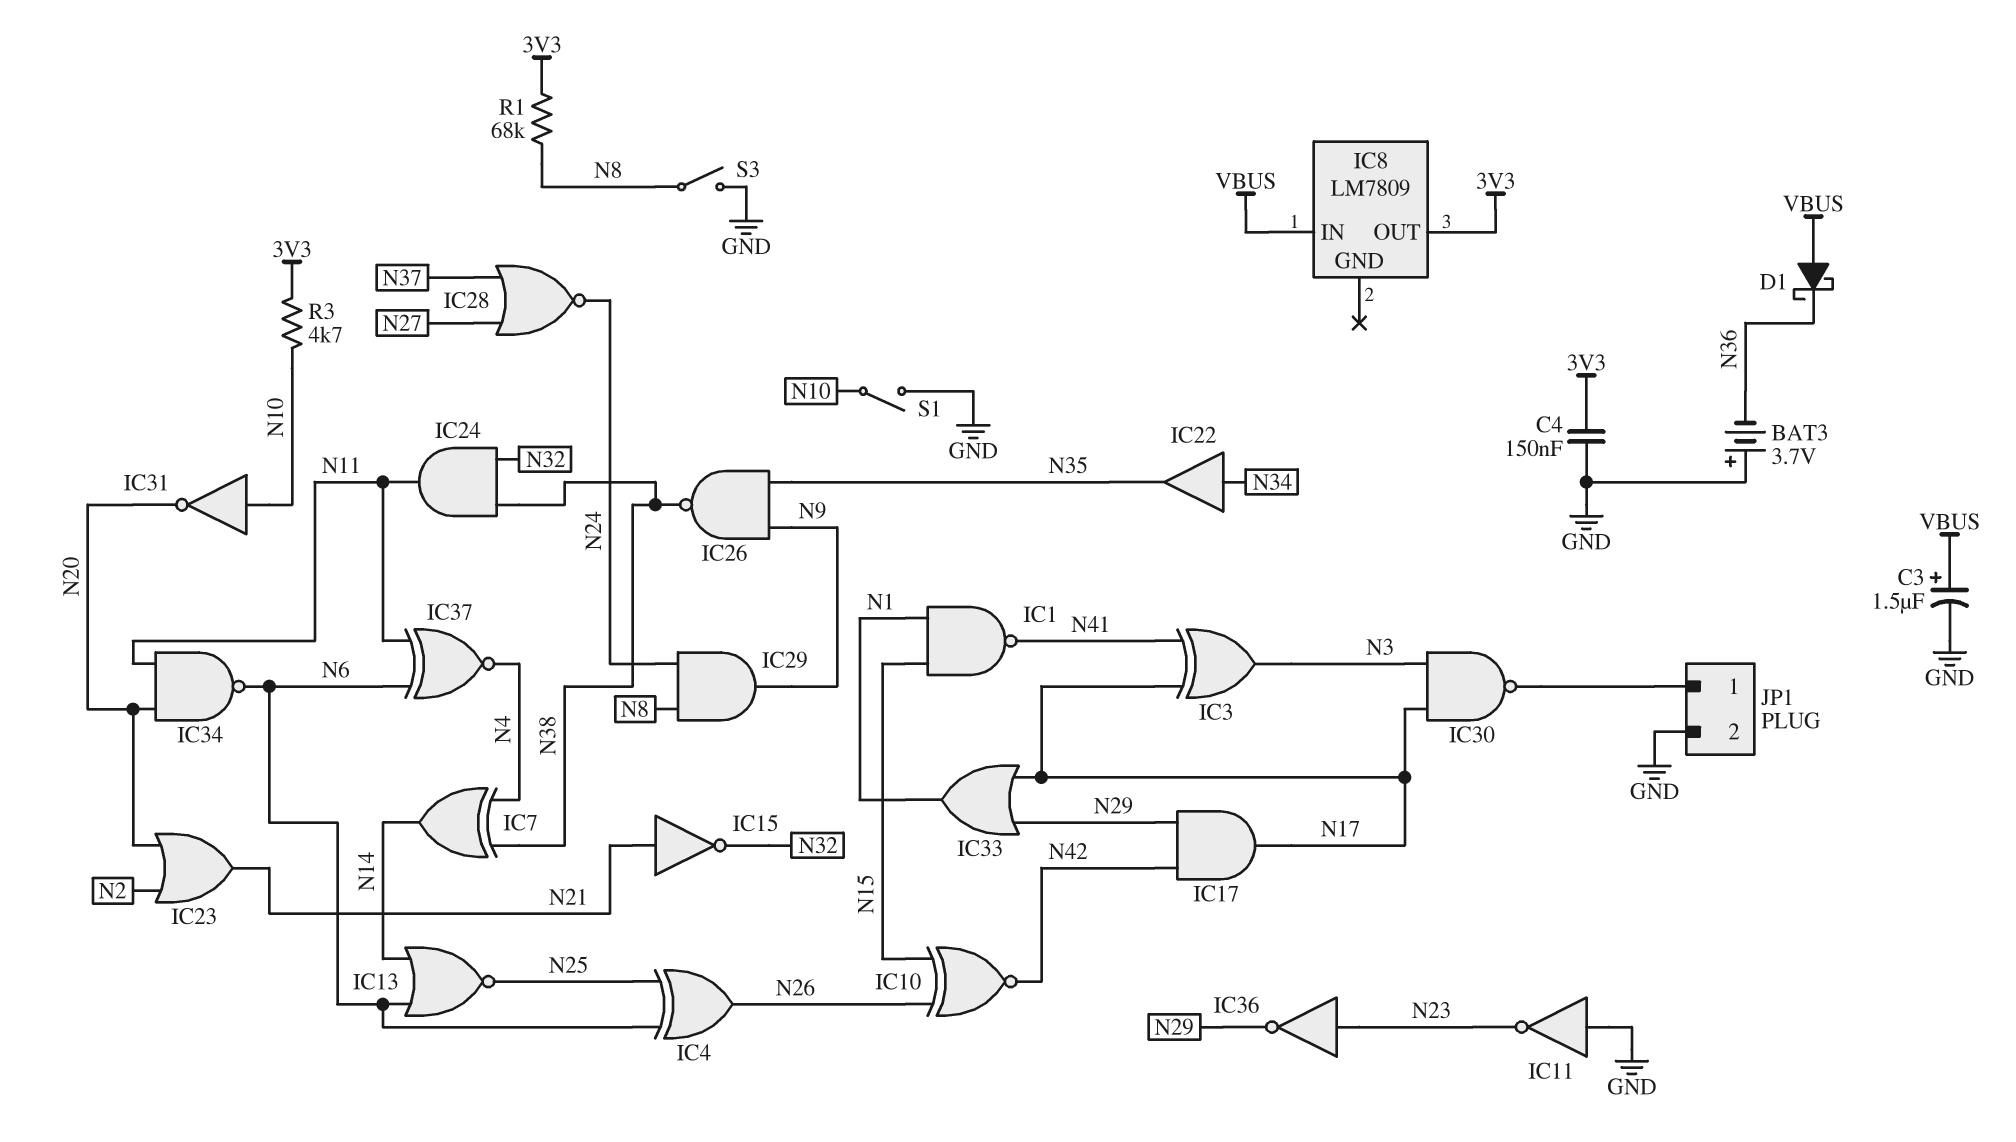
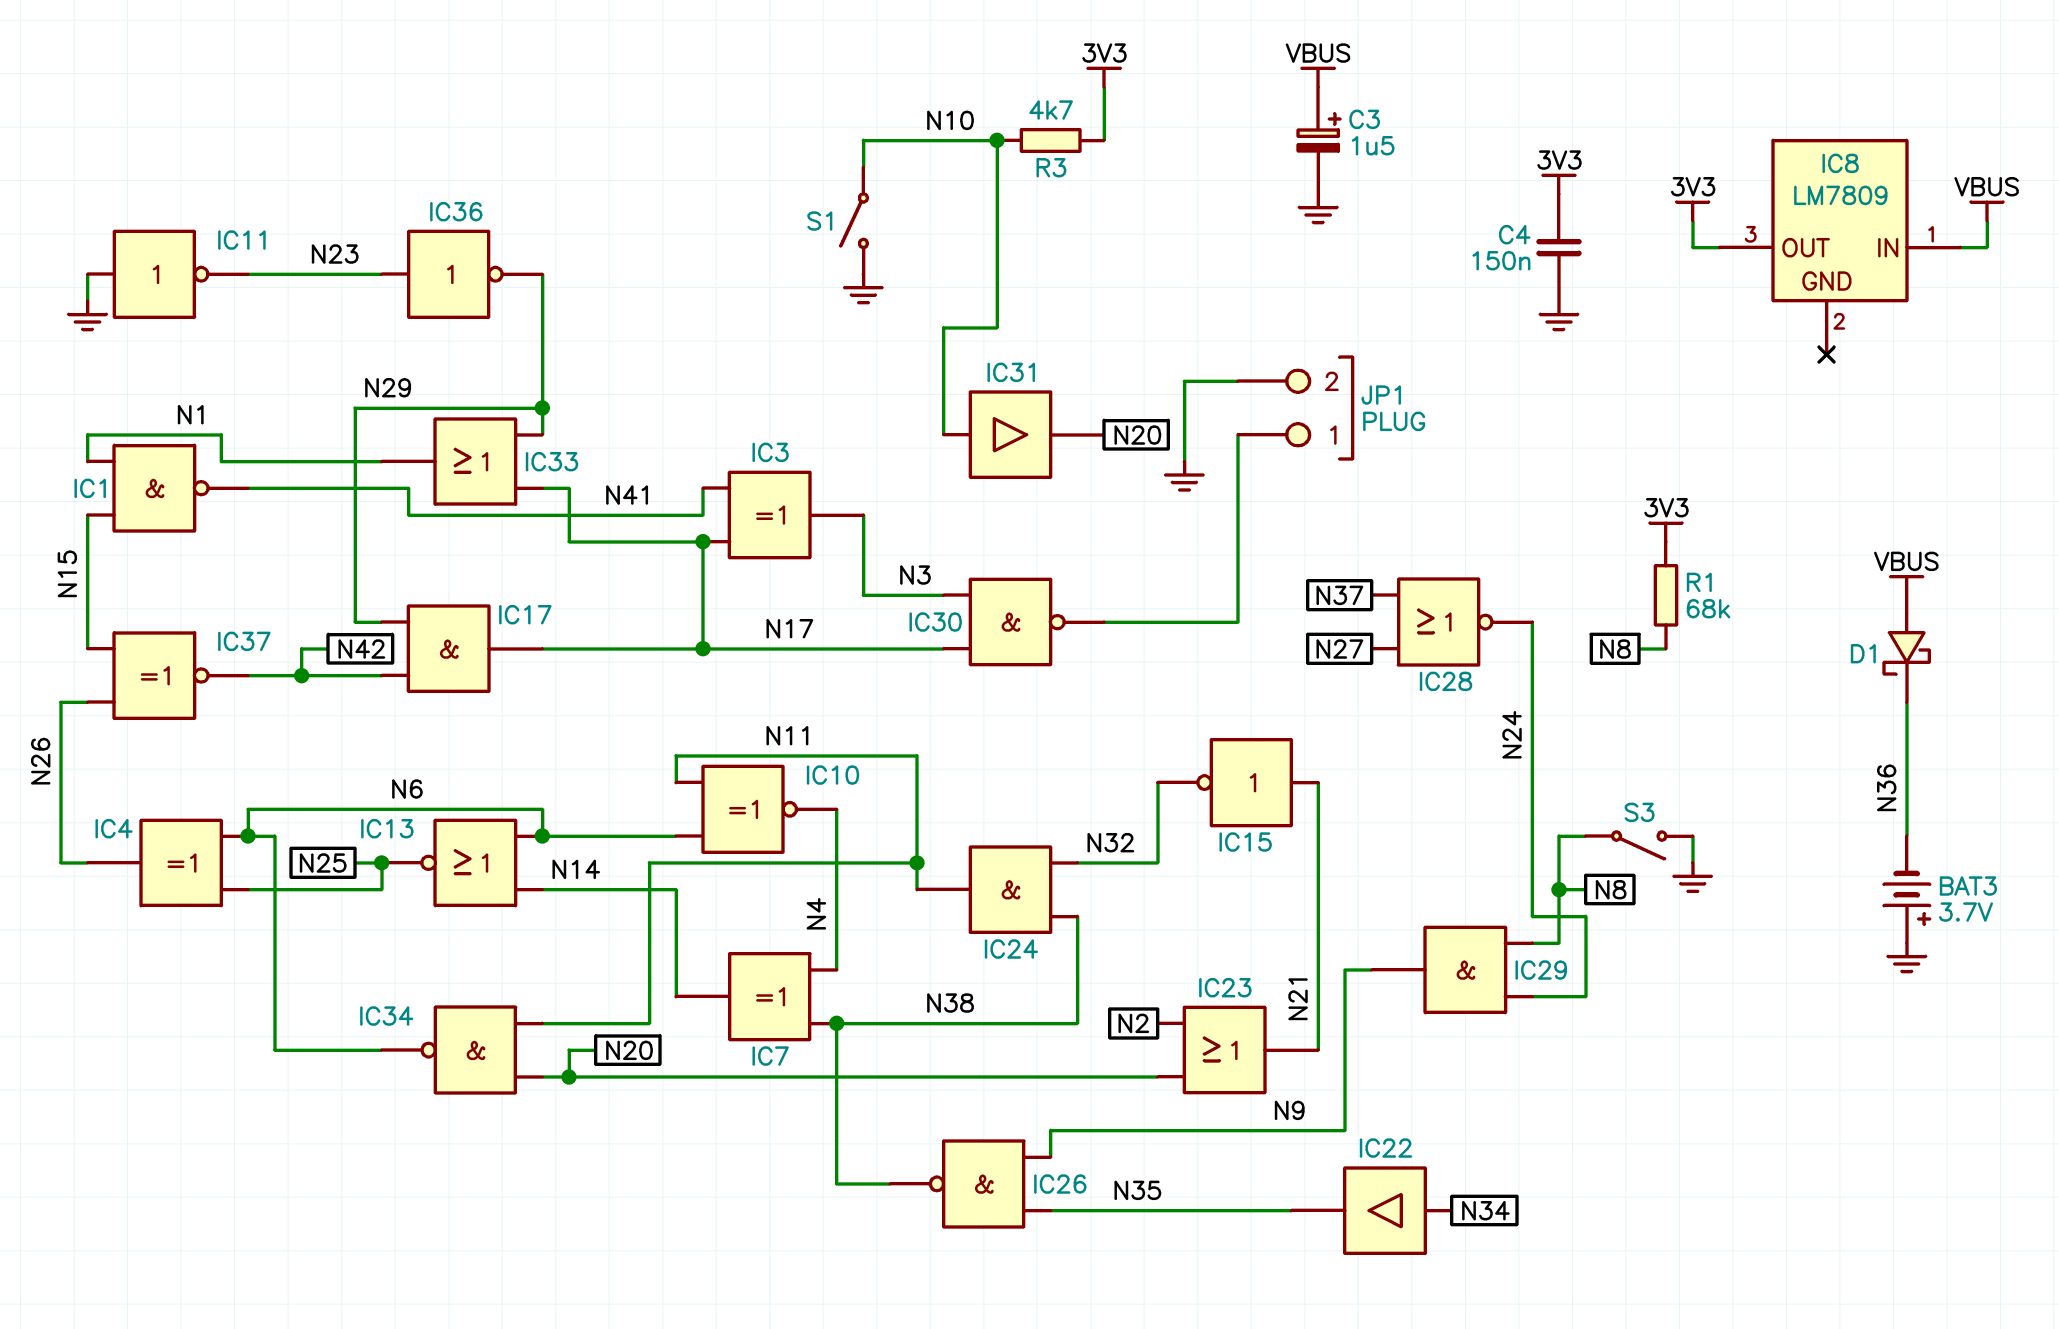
IC10: XNOR (in N15, in N26, out N42) -> XNOR (in N6, in N11, out N4)
IC31: NOT (in N10, out N20) -> buffer (in N10, out N20)
IC37: XNOR (in N6, in N11, out N4) -> XNOR (in N15, in N26, out N42)

